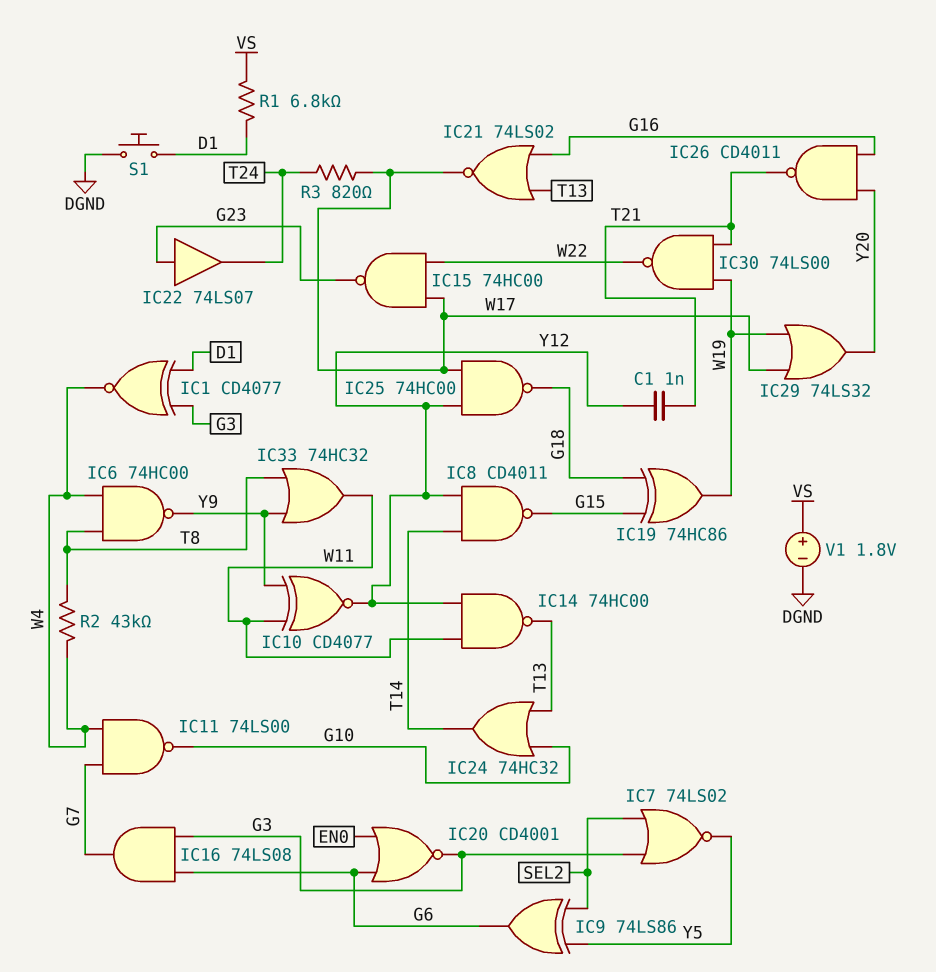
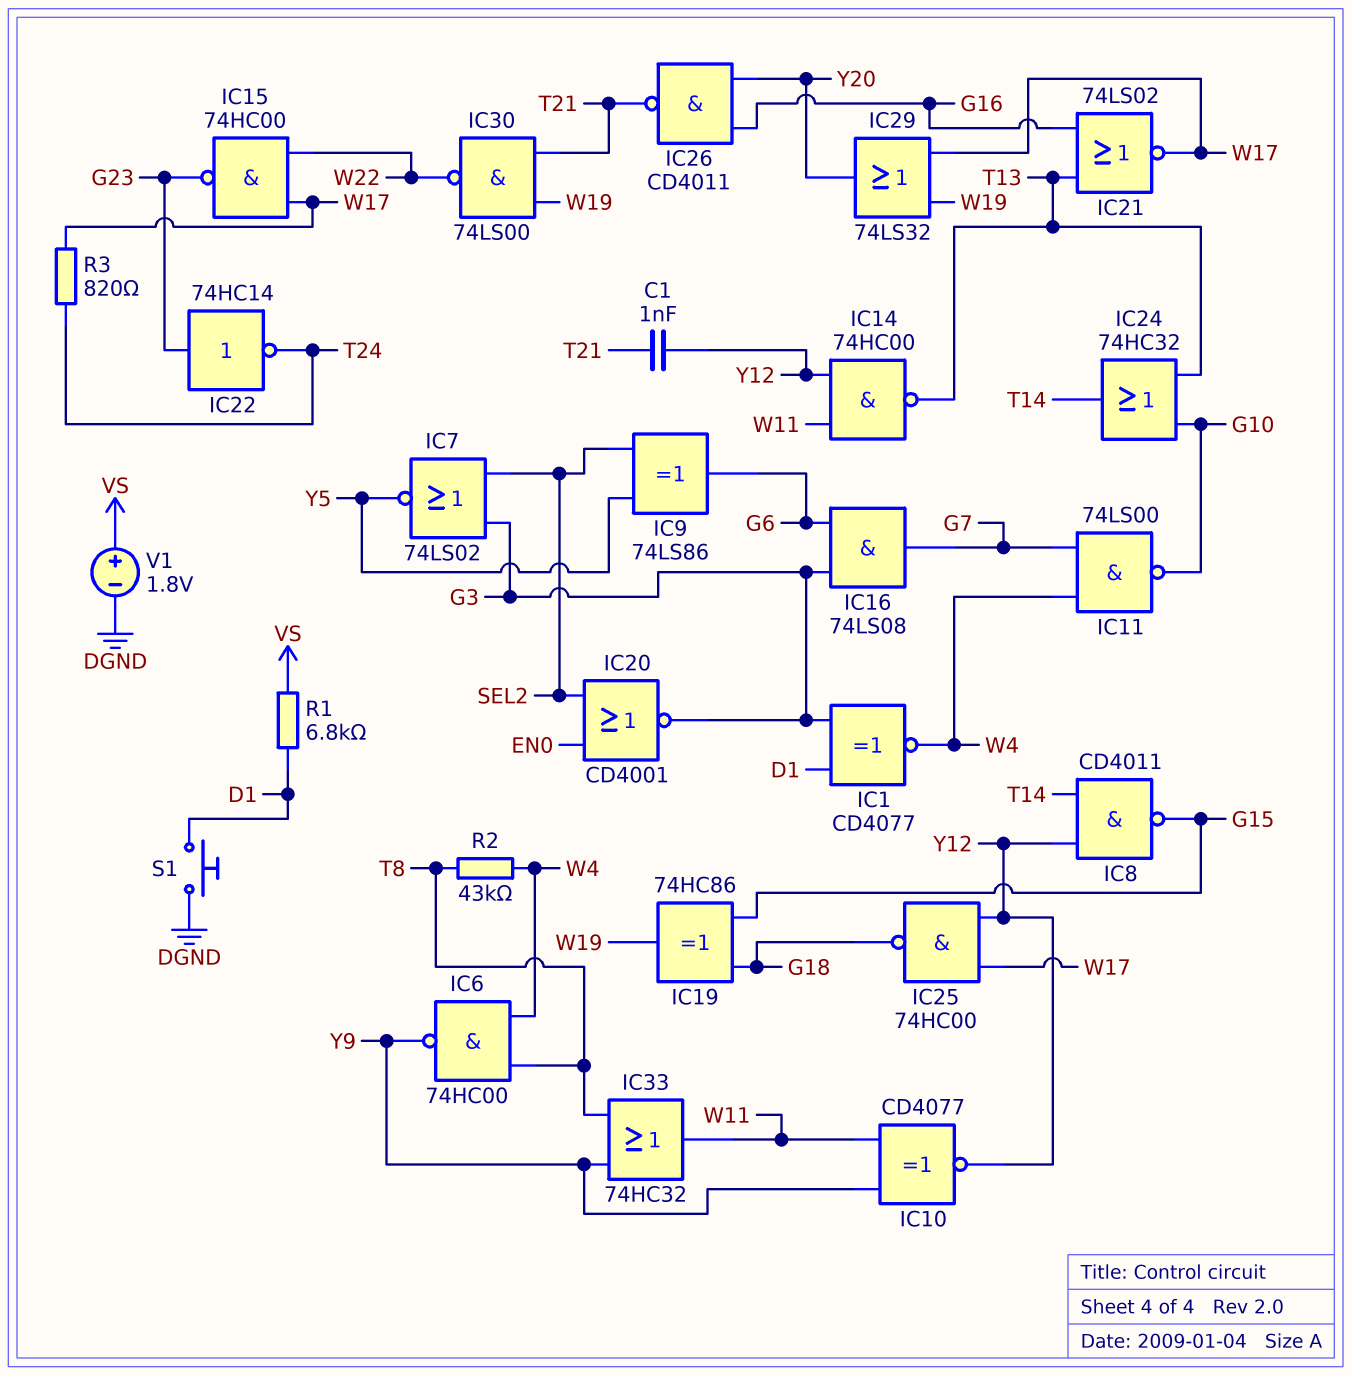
IC20: NOR CD4001 (in EN0, in G6, out G3) -> NOR CD4001 (in EN0, in SEL2, out G3)
IC22: buffer 74LS07 (in G23, out T24) -> NOT 74HC14 (in G23, out T24)

